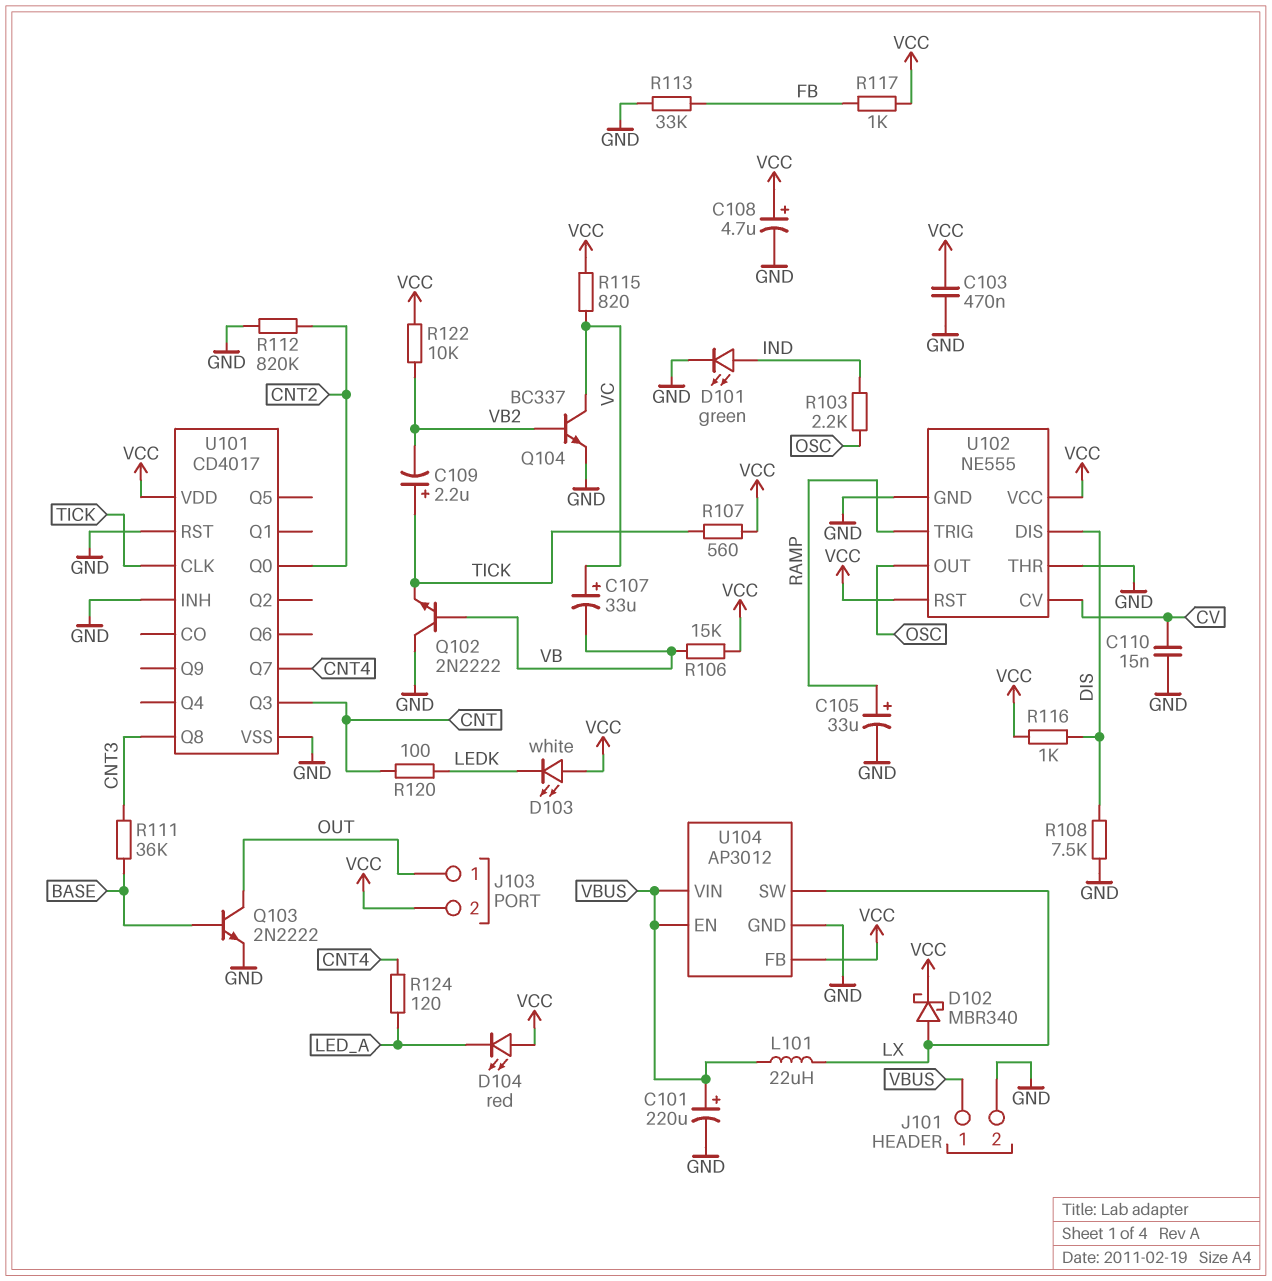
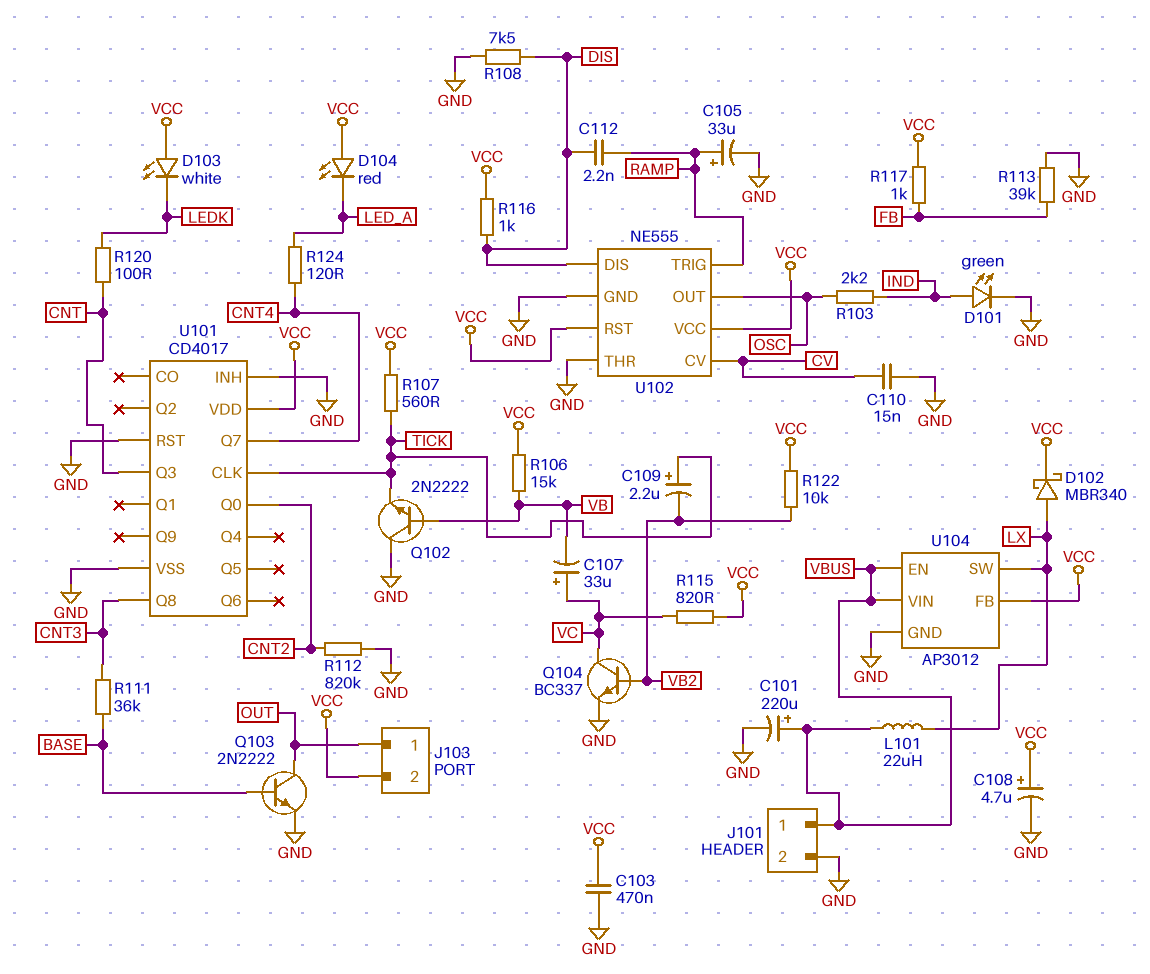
C112: none -> 2.2nF (DIS, RAMP)
R113: 33k (FB, GND) -> 39k (FB, GND)

